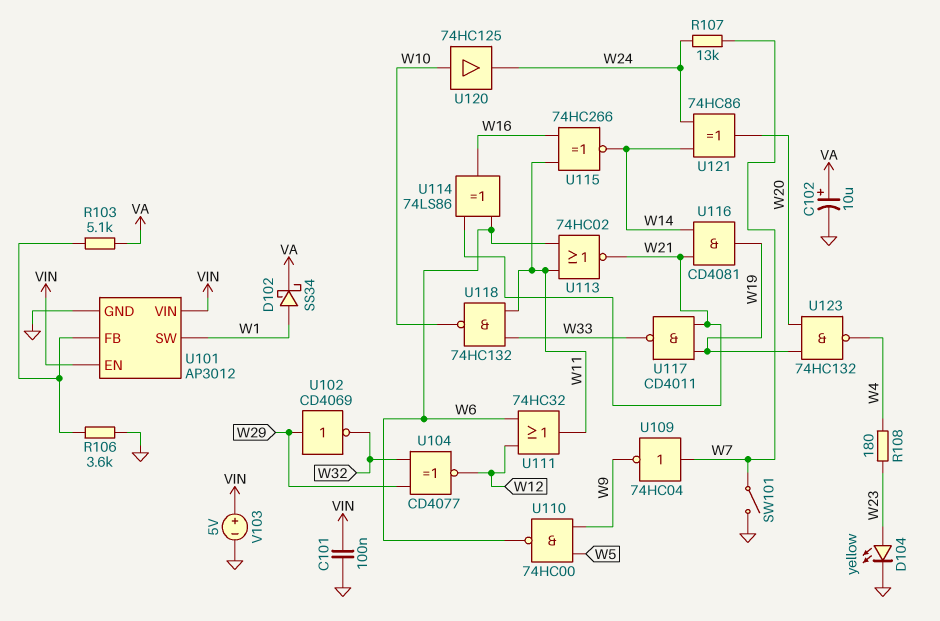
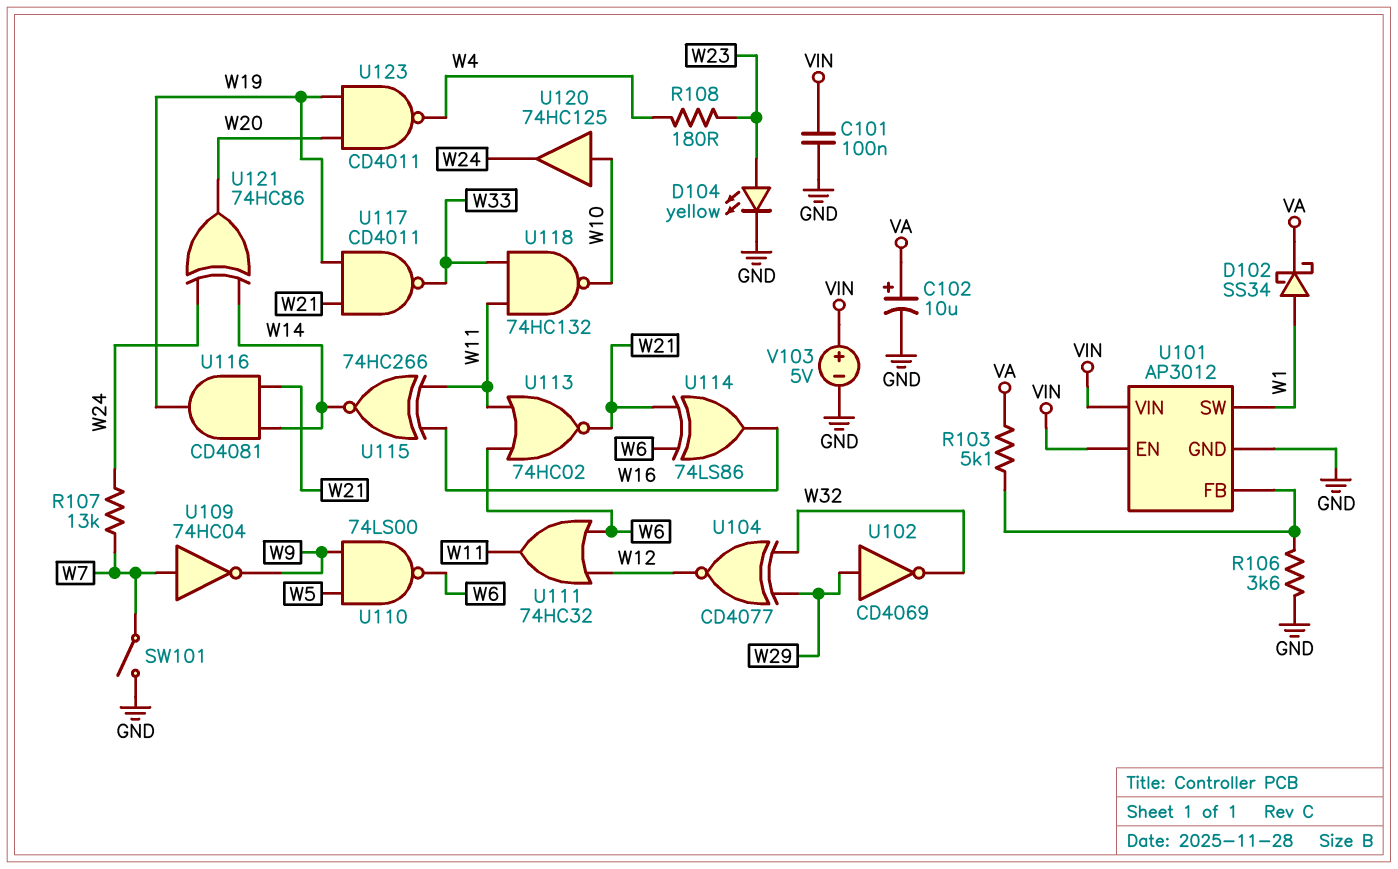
U110: NAND 74HC00 (in W5, in W9, out W6) -> NAND 74LS00 (in W5, in W9, out W6)
U123: NAND 74HC132 (in W19, in W20, out W4) -> NAND CD4011 (in W19, in W20, out W4)

